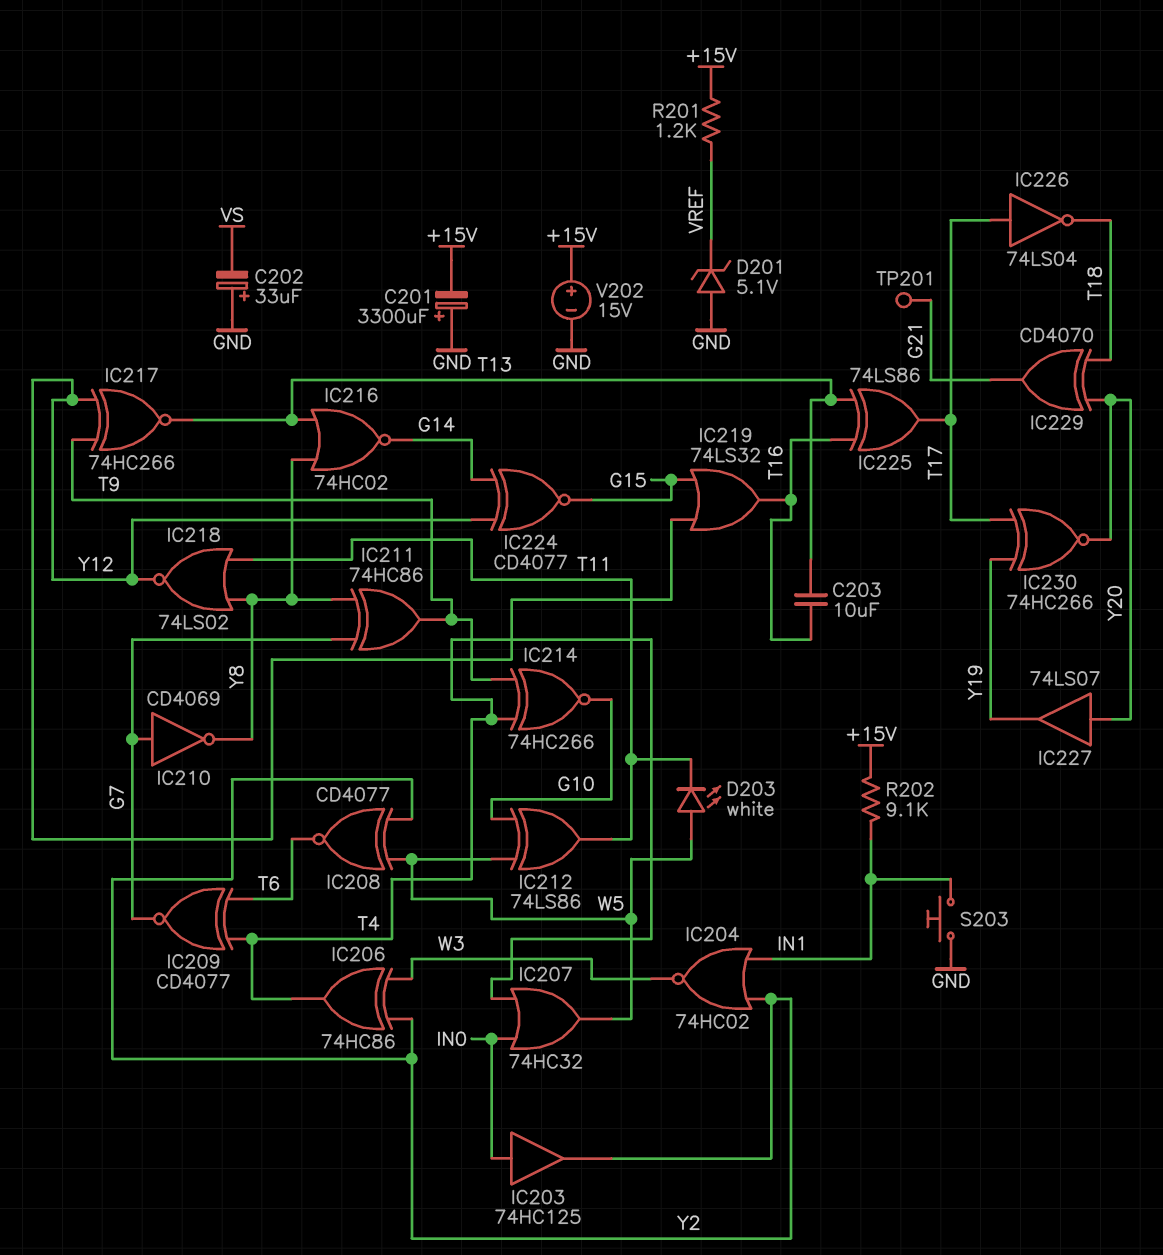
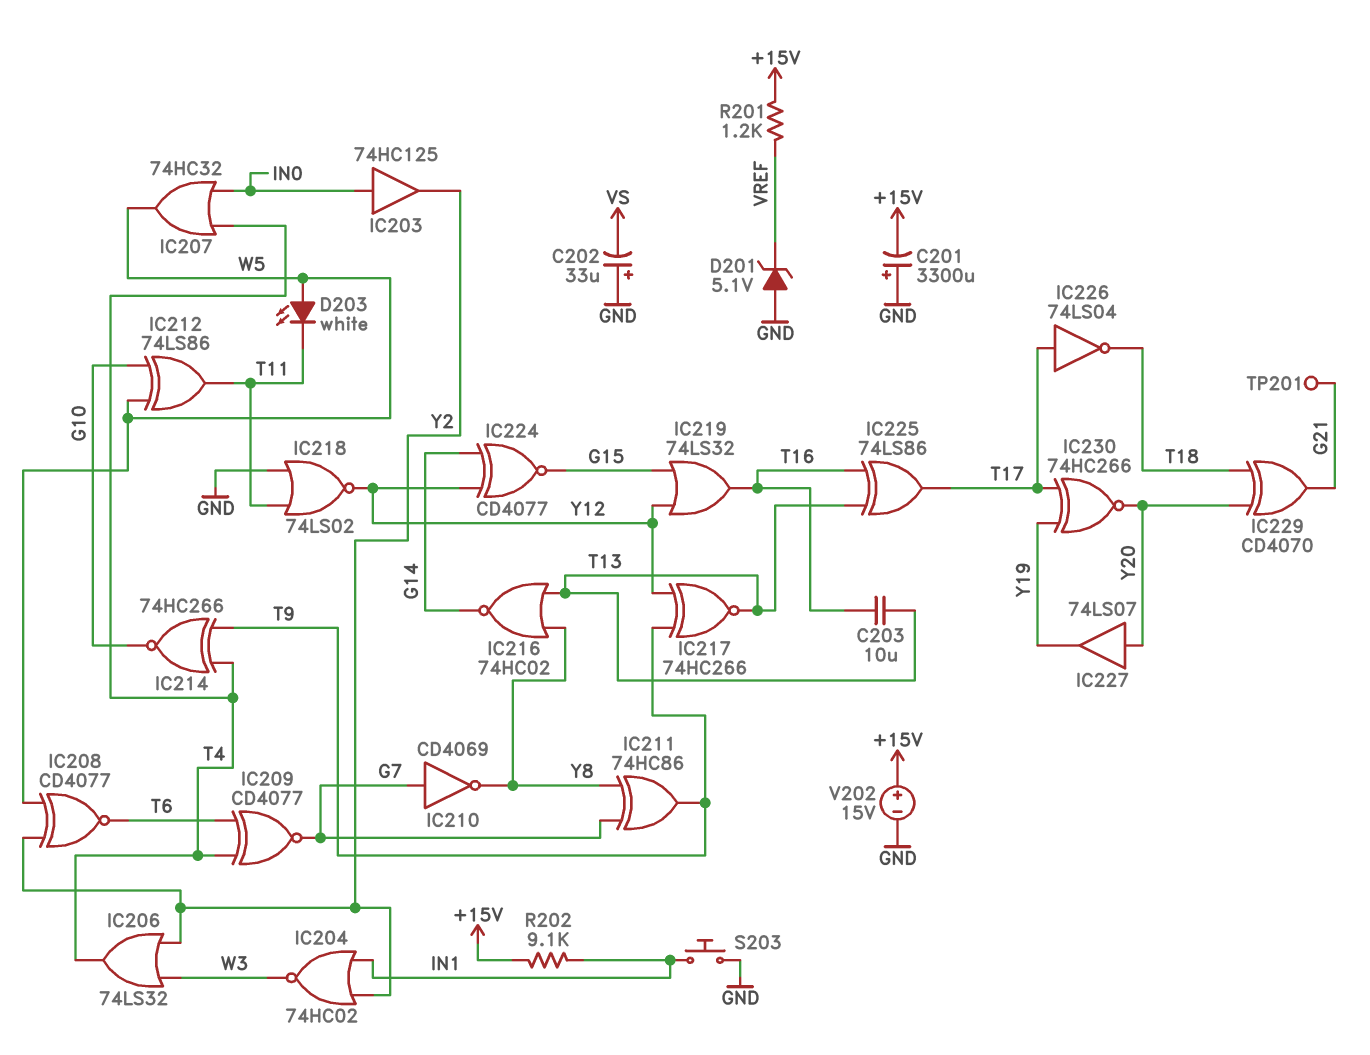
IC206: XOR 74HC86 (in W3, in Y2, out T4) -> OR 74LS32 (in W3, in Y2, out T4)
IC218: NOR 74LS02 (in T11, in Y8, out Y12) -> NOR 74LS02 (in GND, in T11, out Y12)

